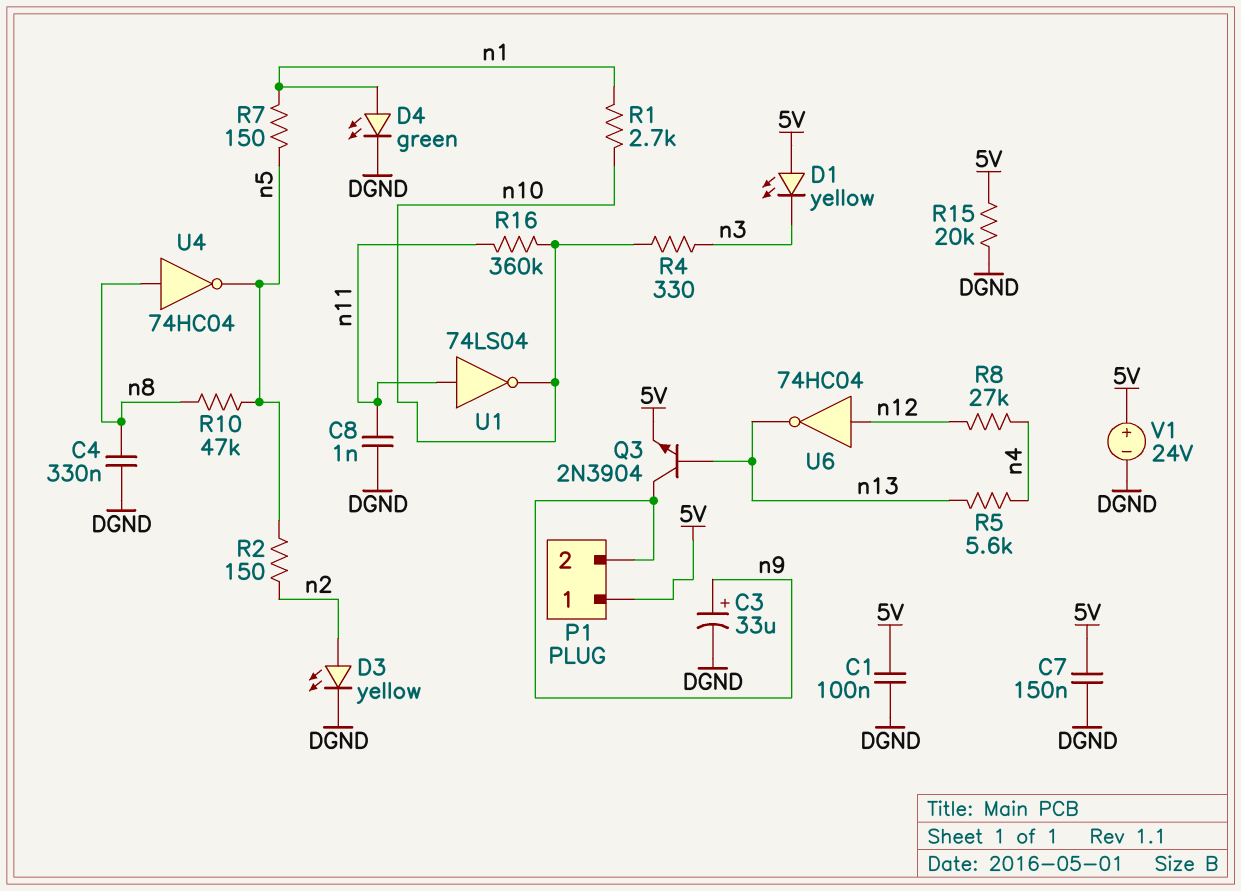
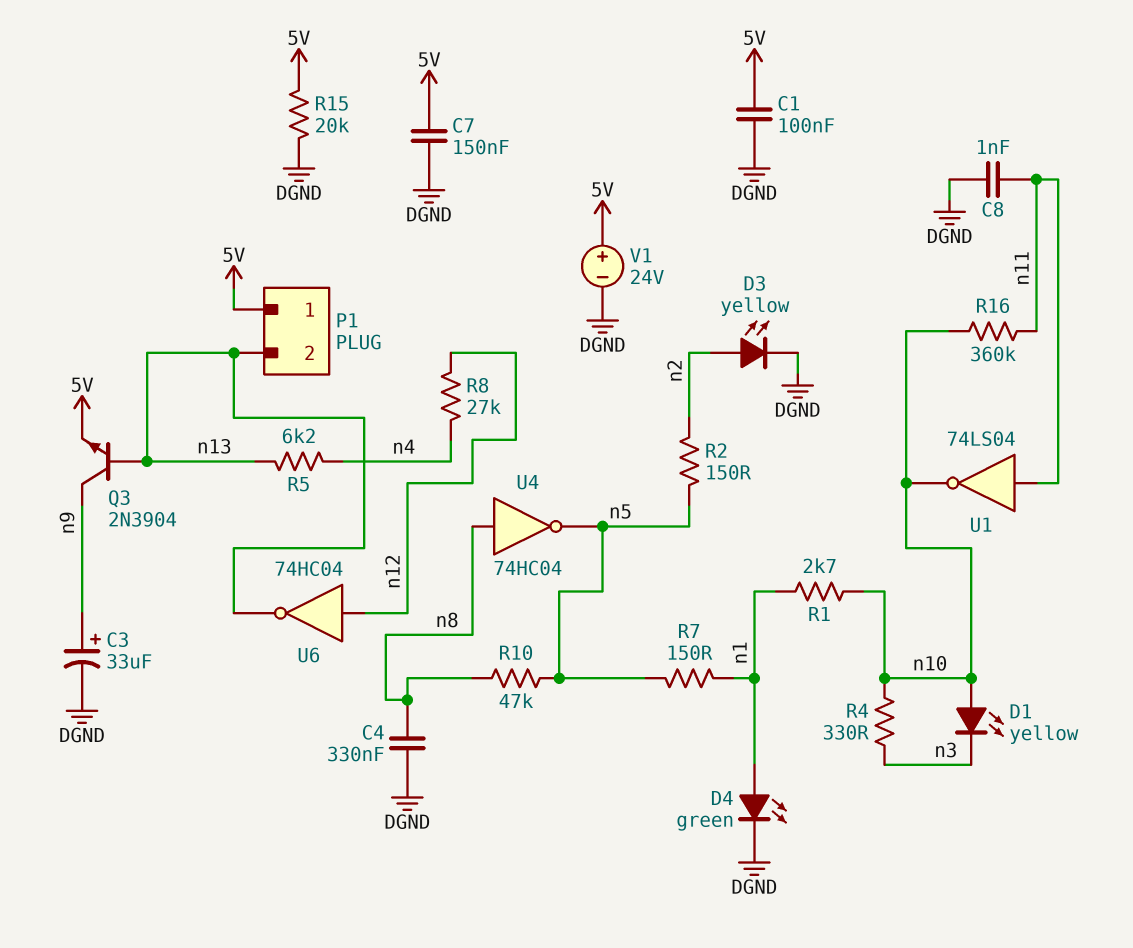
D1: LED yellow (A 5V, K n3) -> LED yellow (A n10, K n3)
P1 pin 2: n9 -> n13
R5: 5.6k (n4, n13) -> 6.2k (n4, n13)

